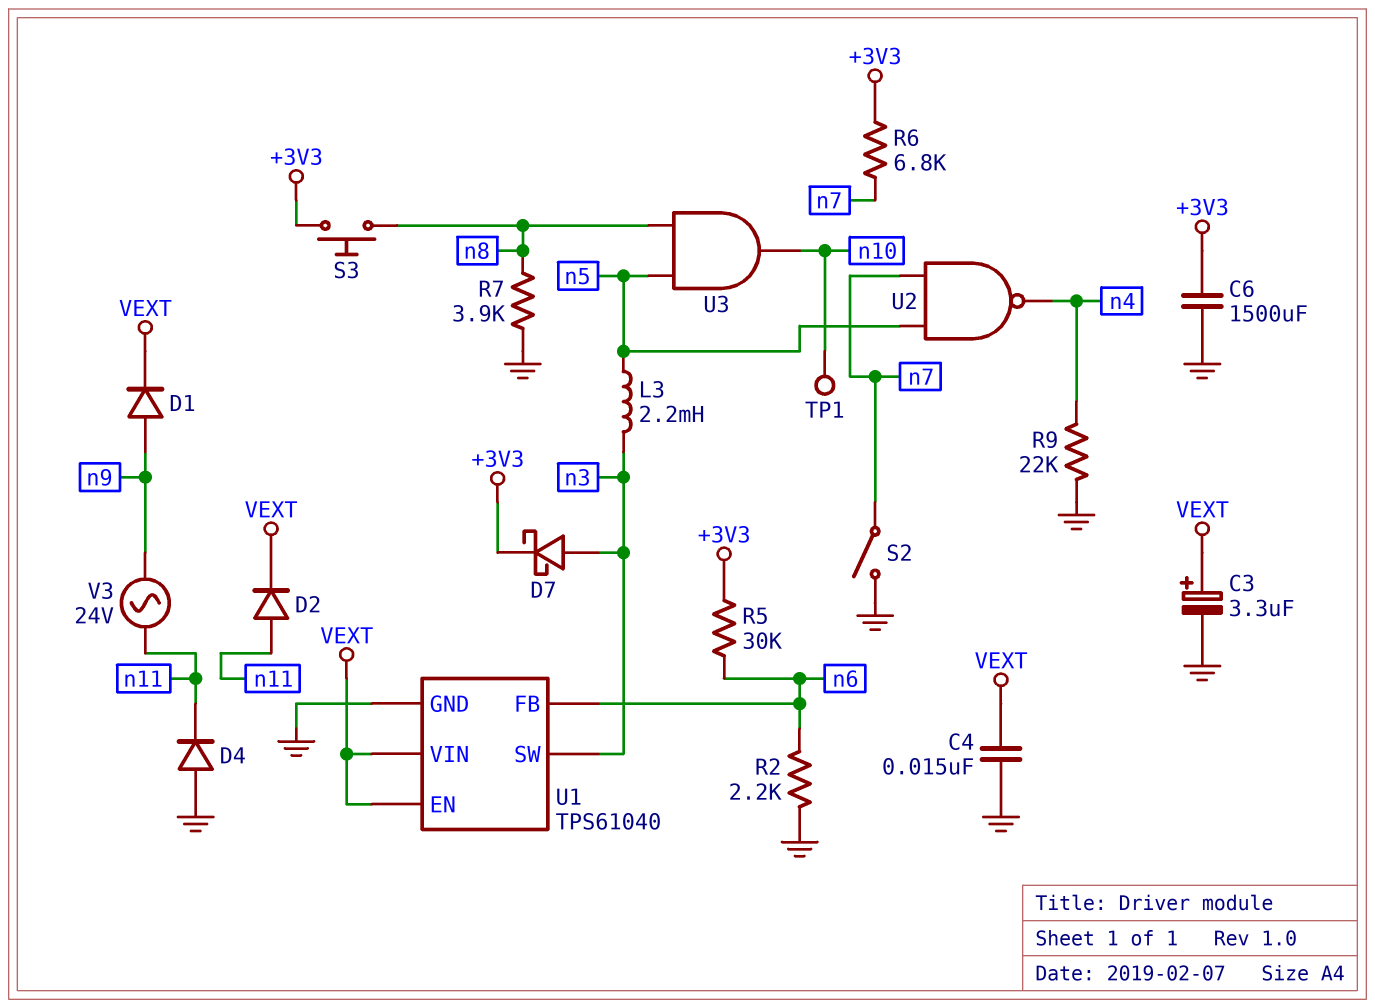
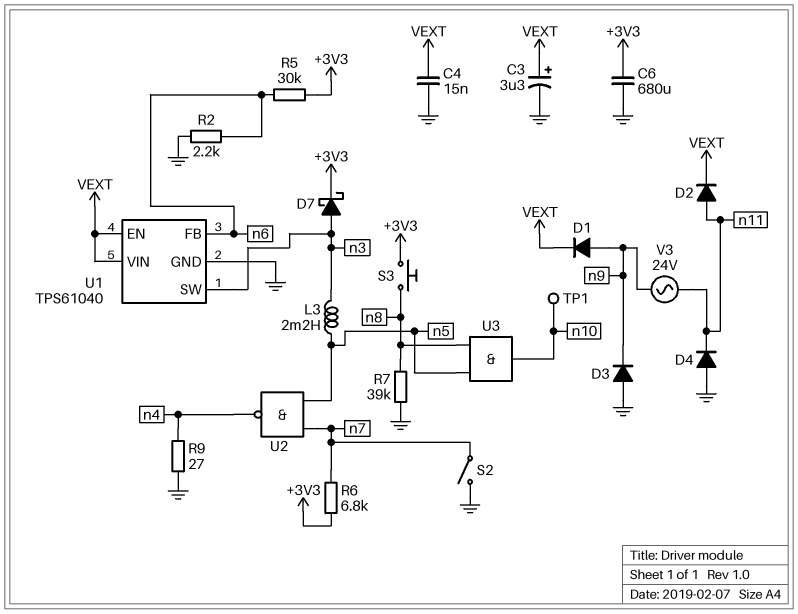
C6: 1500uF (+3V3, GND) -> 680uF (+3V3, GND)
D3: none -> diode (A GND, K n9)
R7: 3.9k (GND, n8) -> 39k (GND, n8)
R9: 22k (GND, n4) -> 27 (GND, n4)

